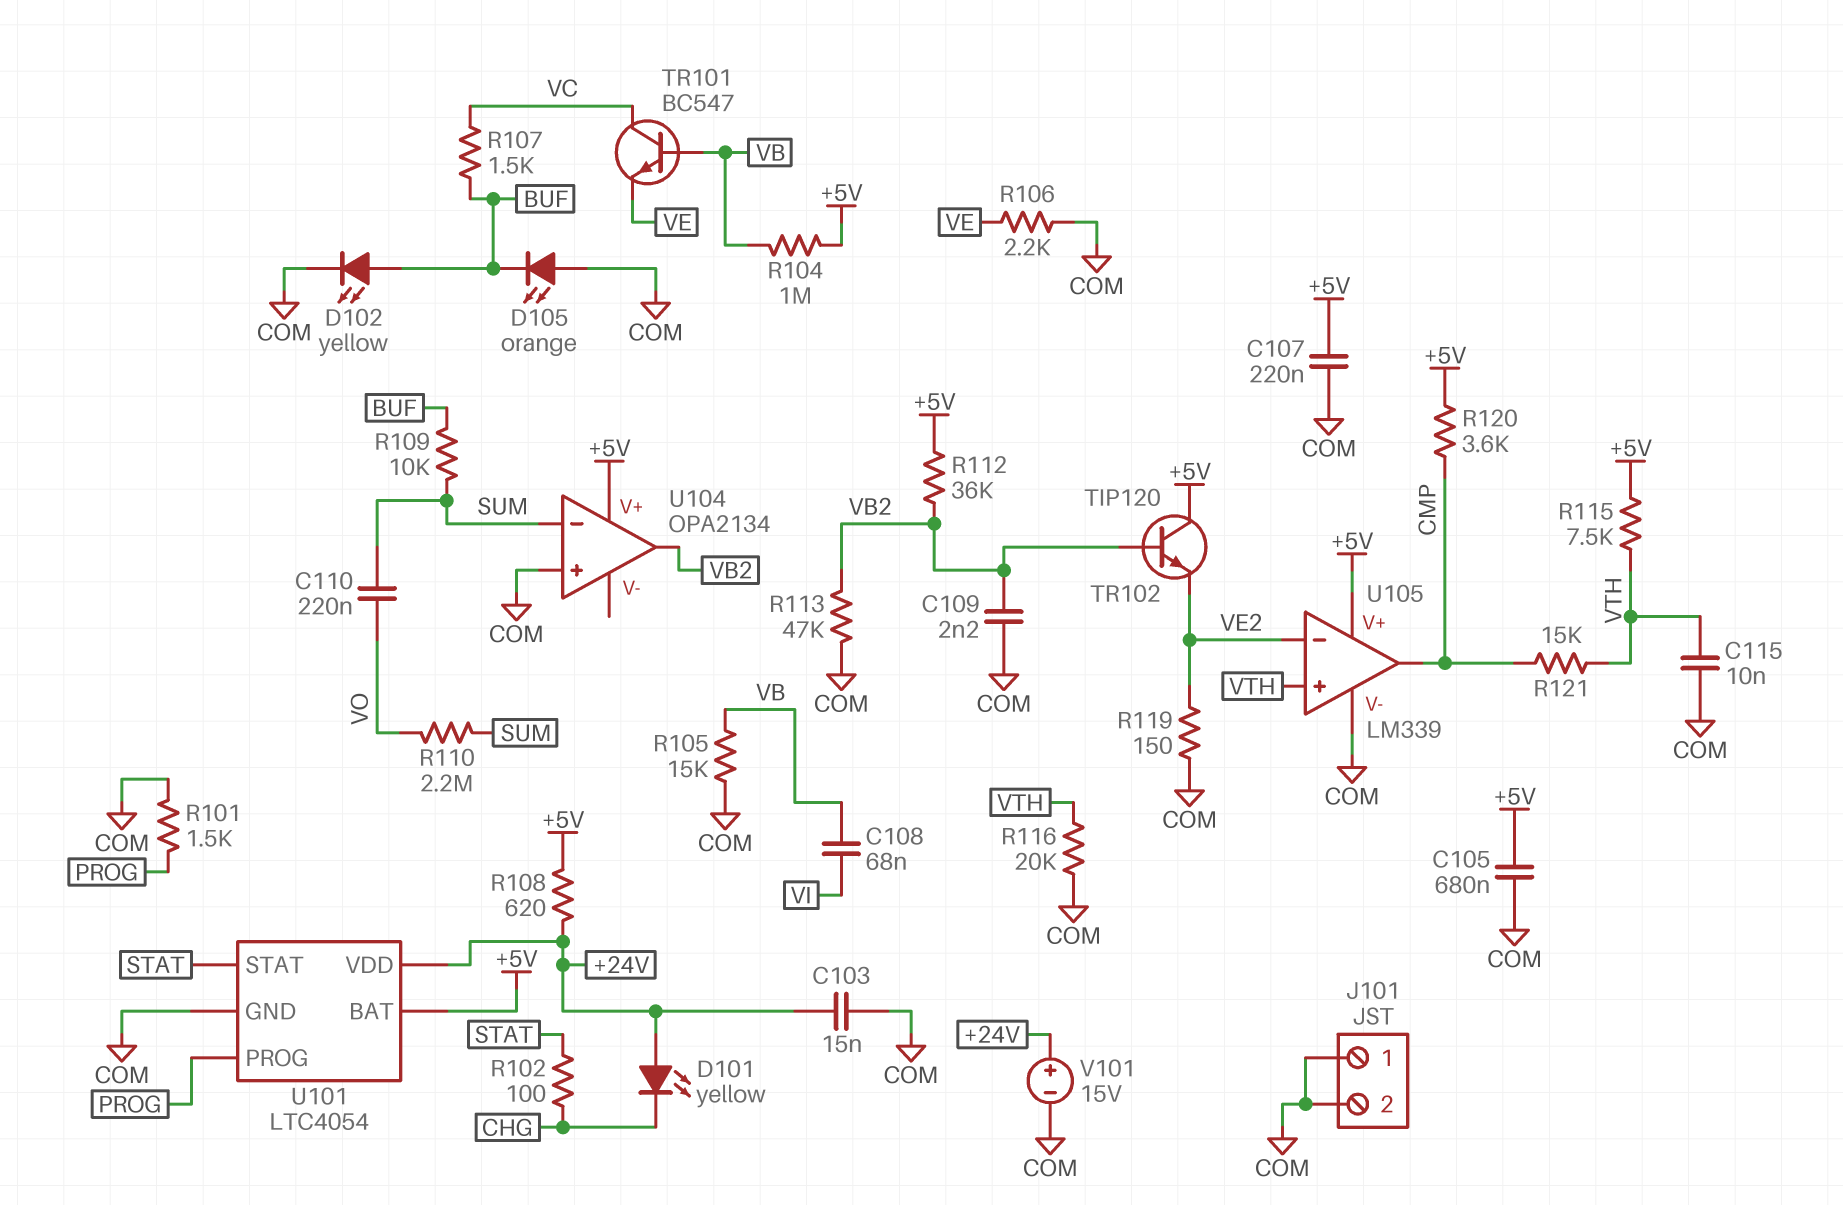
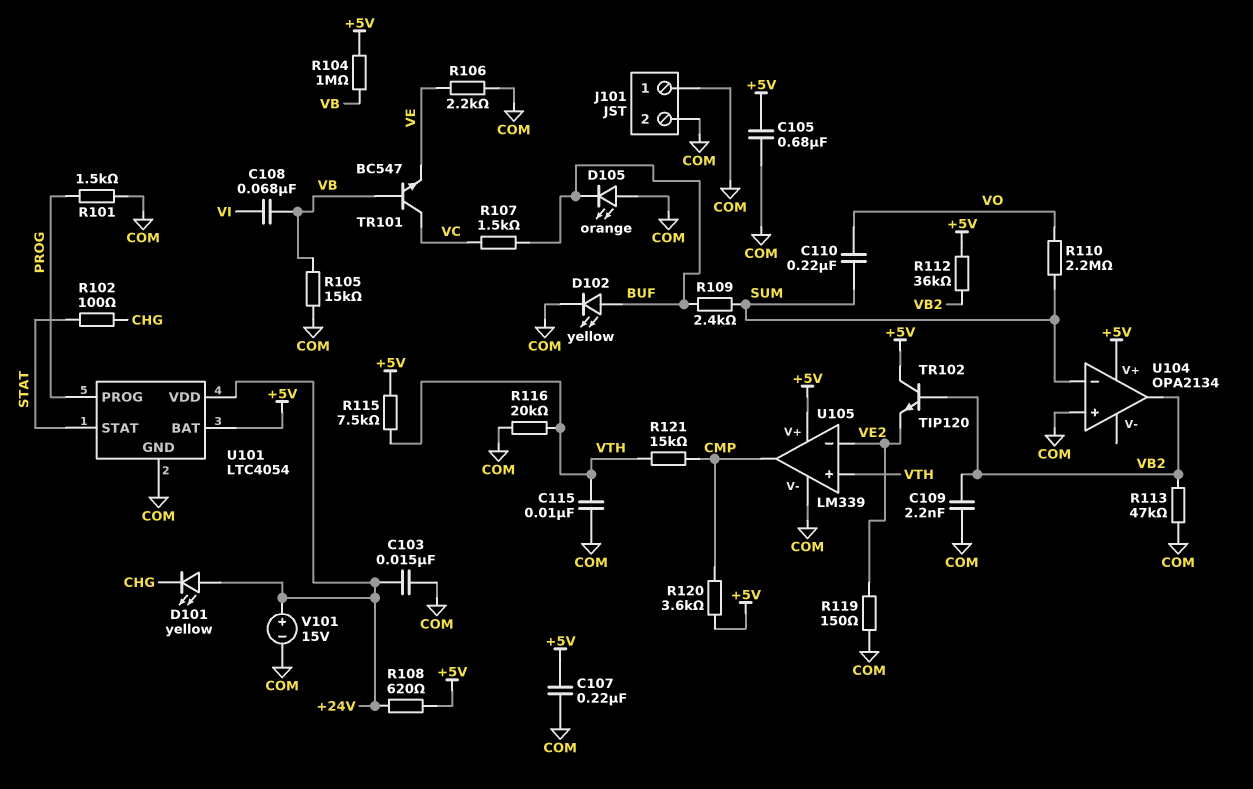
R109: 10k (BUF, SUM) -> 2.4k (BUF, SUM)

